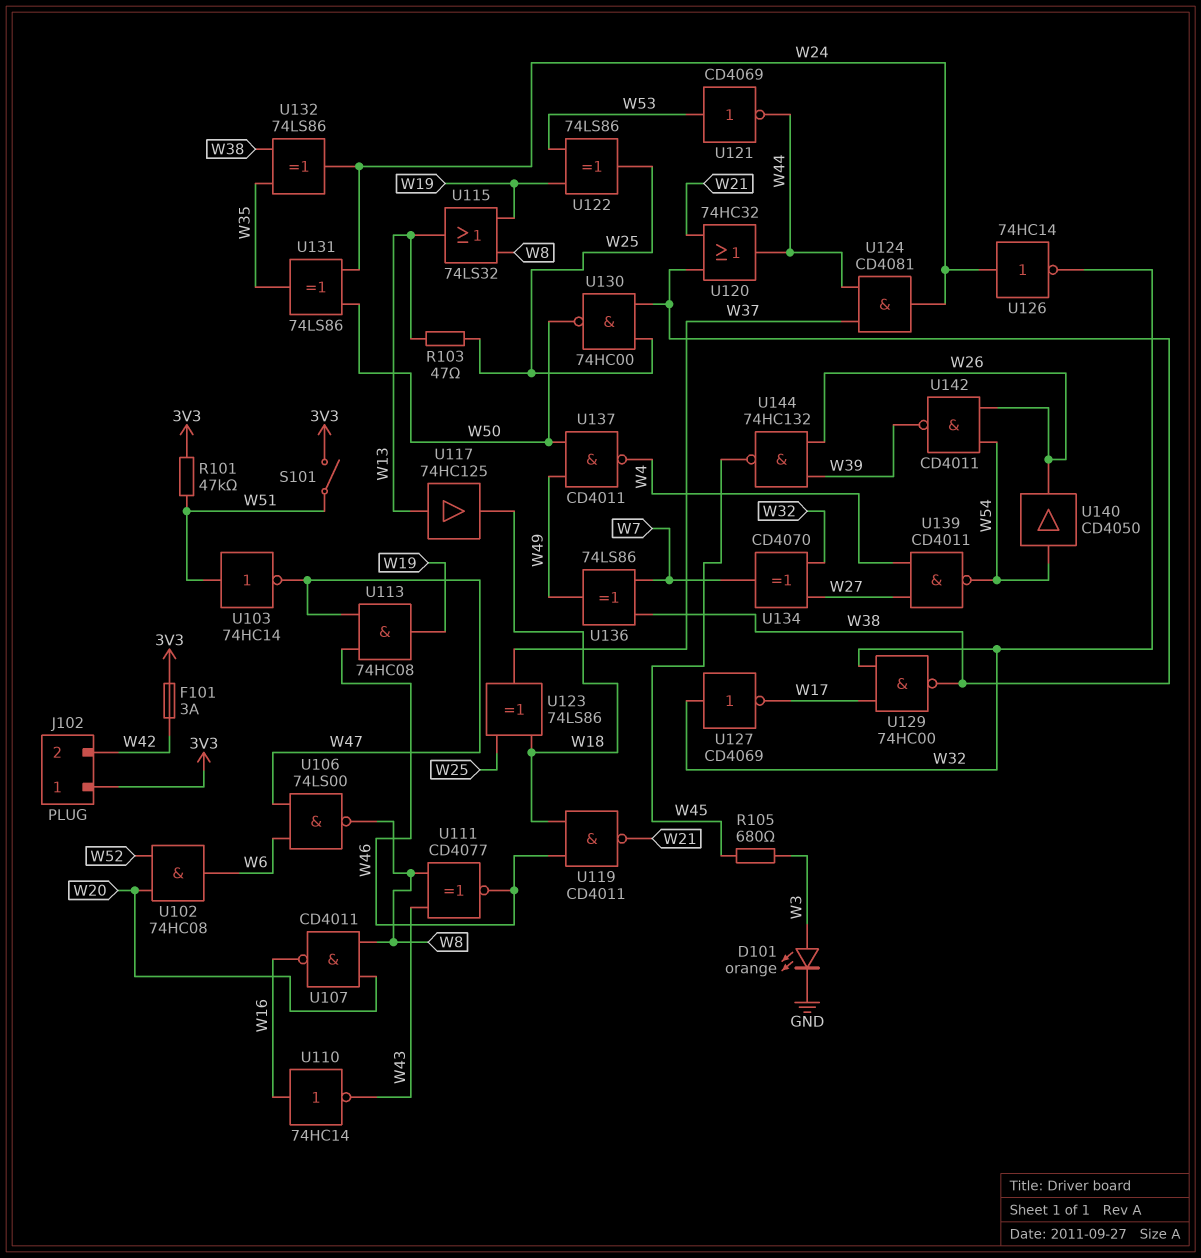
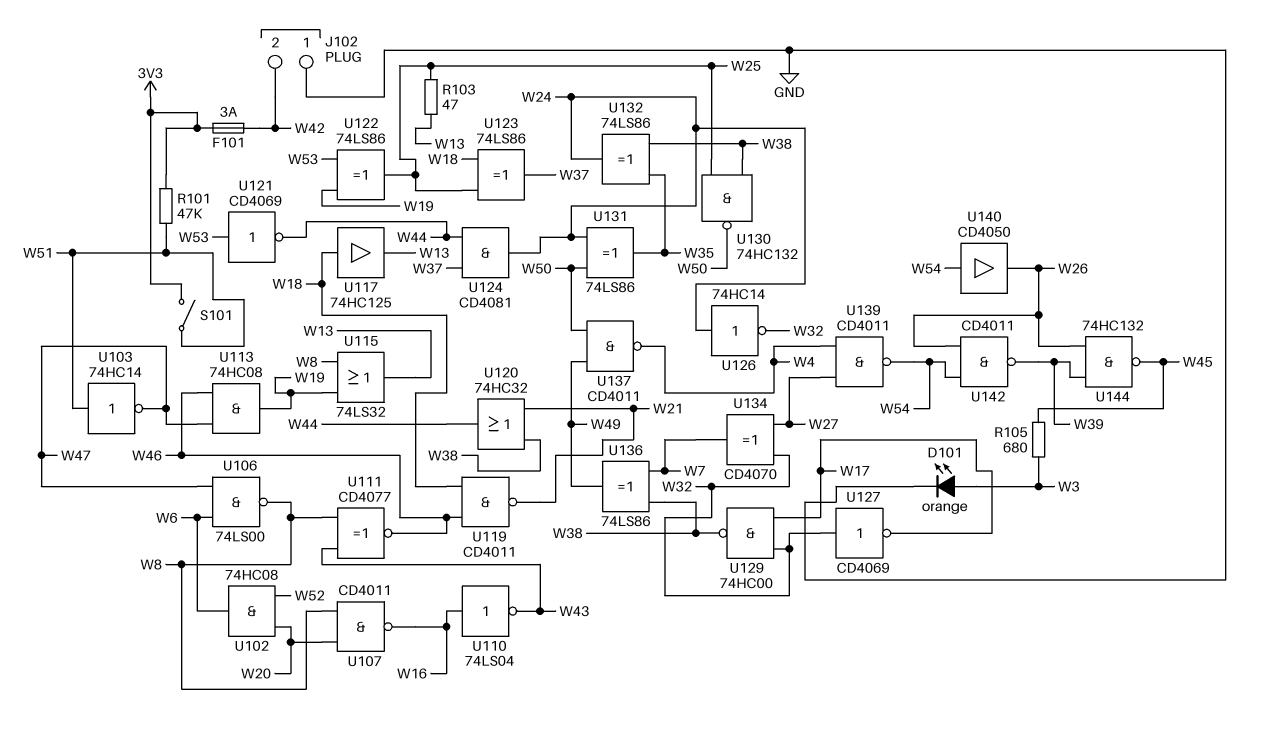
J102 pin 1: 3V3 -> GND
U110: NOT 74HC14 (in W16, out W43) -> NOT 74LS04 (in W16, out W43)
U117: buffer 74HC125 (in W13, out W18) -> buffer 74HC125 (in W18, out W13)
U130: NAND 74HC00 (in W25, in W38, out W50) -> NAND 74HC132 (in W25, in W38, out W50)

